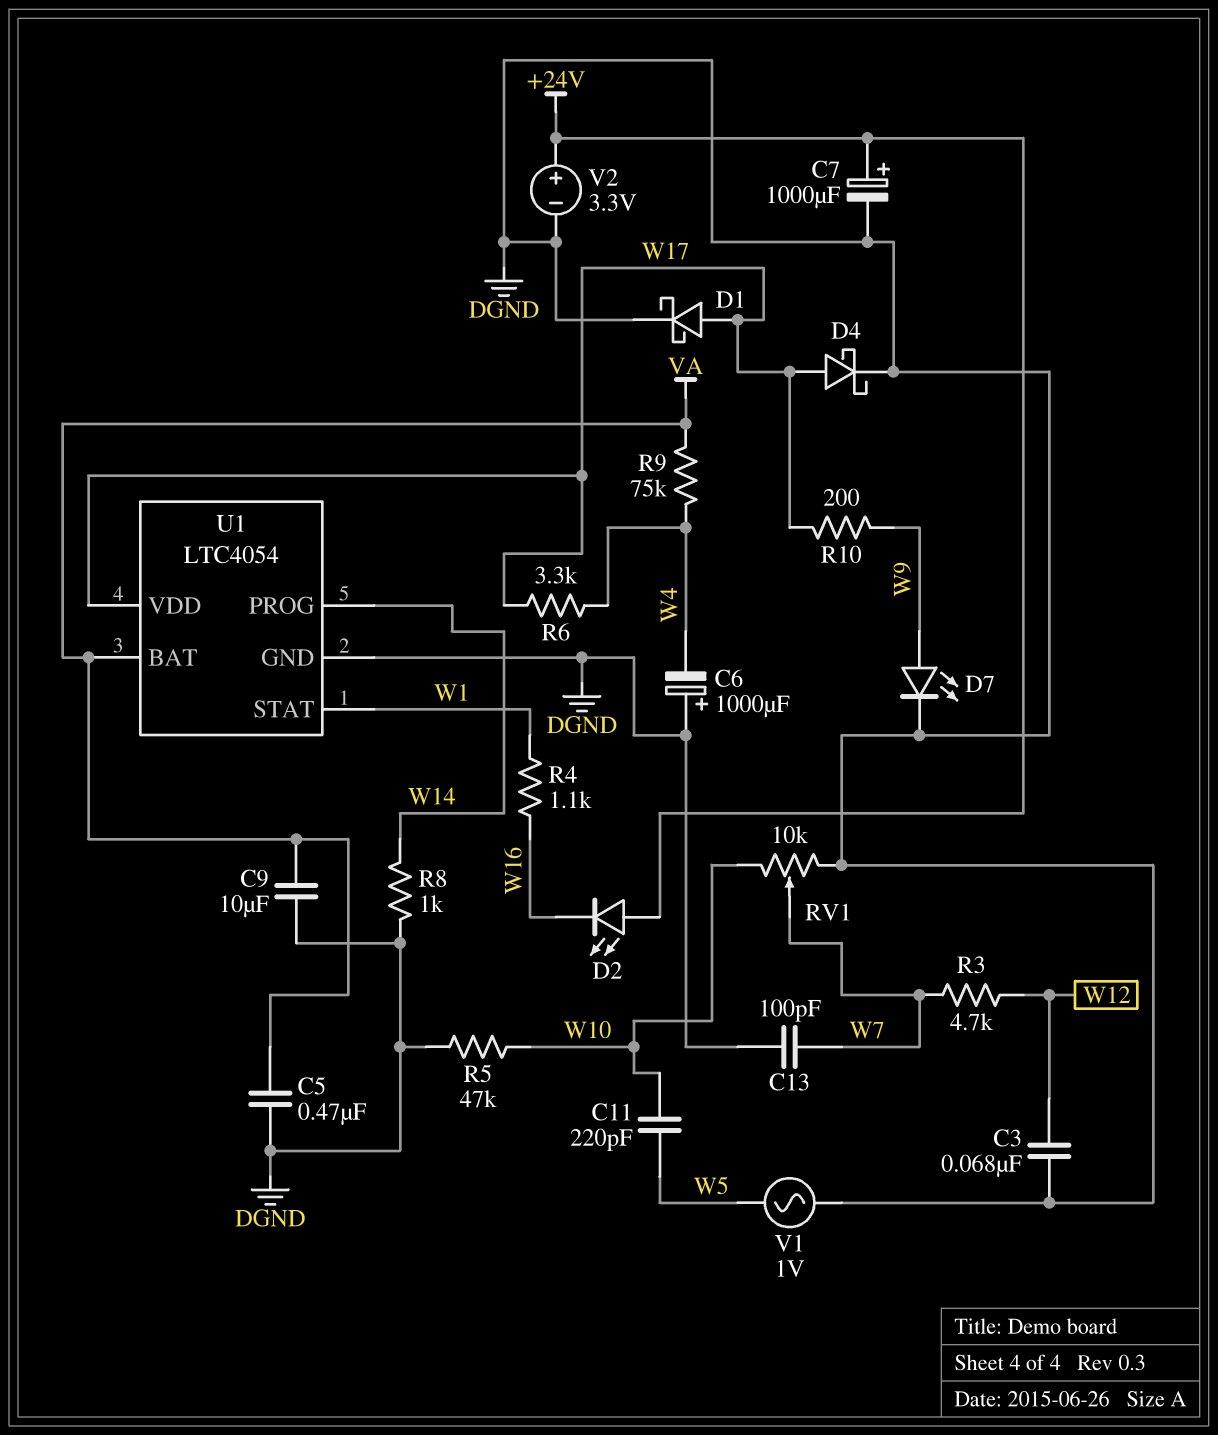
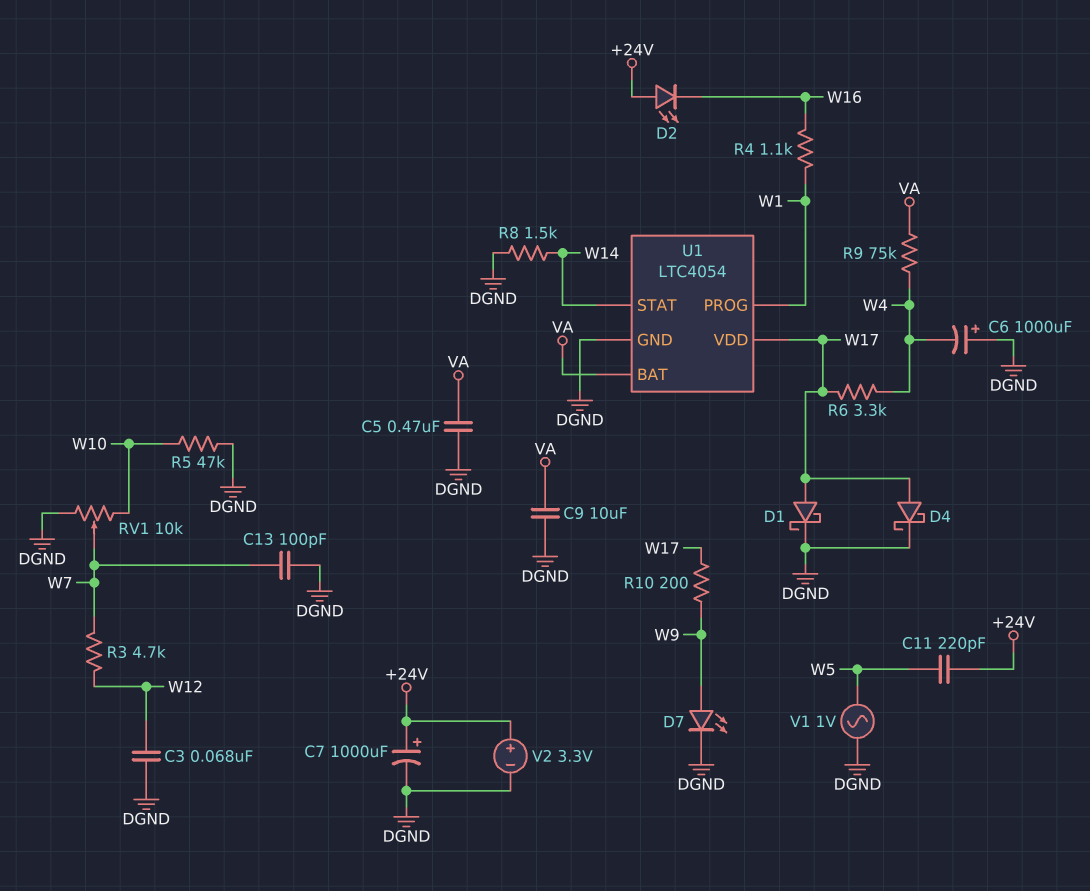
C11: 220pF (W5, W10) -> 220pF (+24V, W5)
R8: 1k (DGND, W14) -> 1.5k (DGND, W14)
U1 pin PROG: W14 -> W1
U1 pin STAT: W1 -> W14

